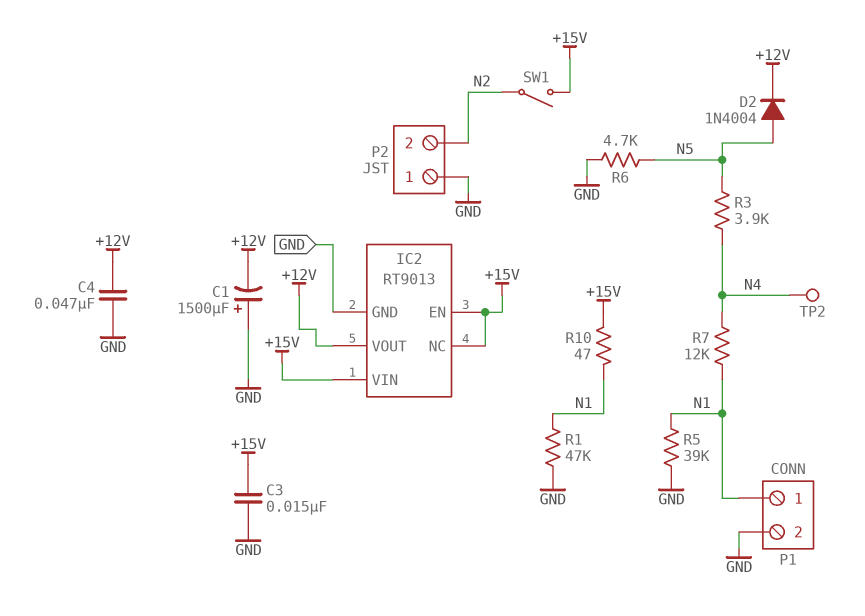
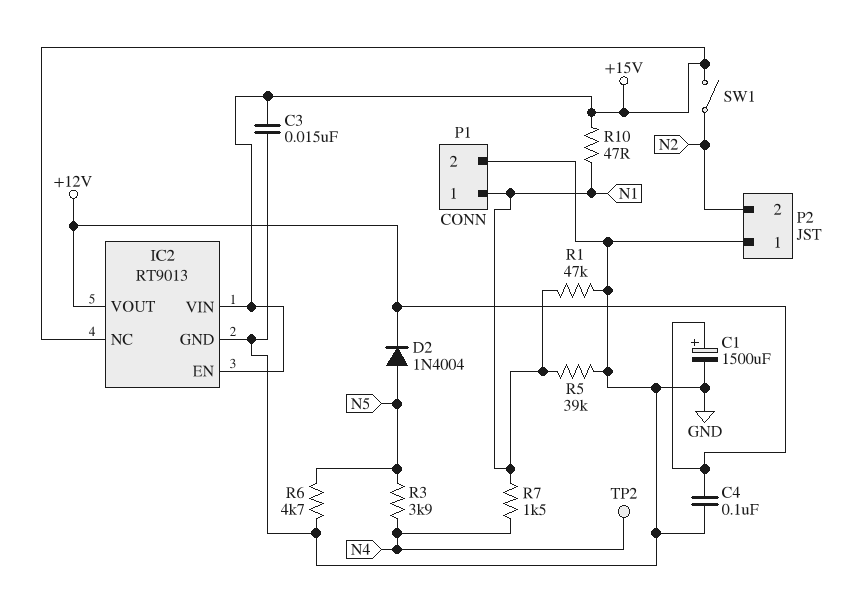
C1: 1500uF (plus GND, minus +12V) -> 1500uF (plus +12V, minus GND)
C4: 47nF (+12V, GND) -> 100nF (+12V, GND)
R7: 12k (N1, N4) -> 1.5k (N1, N4)

